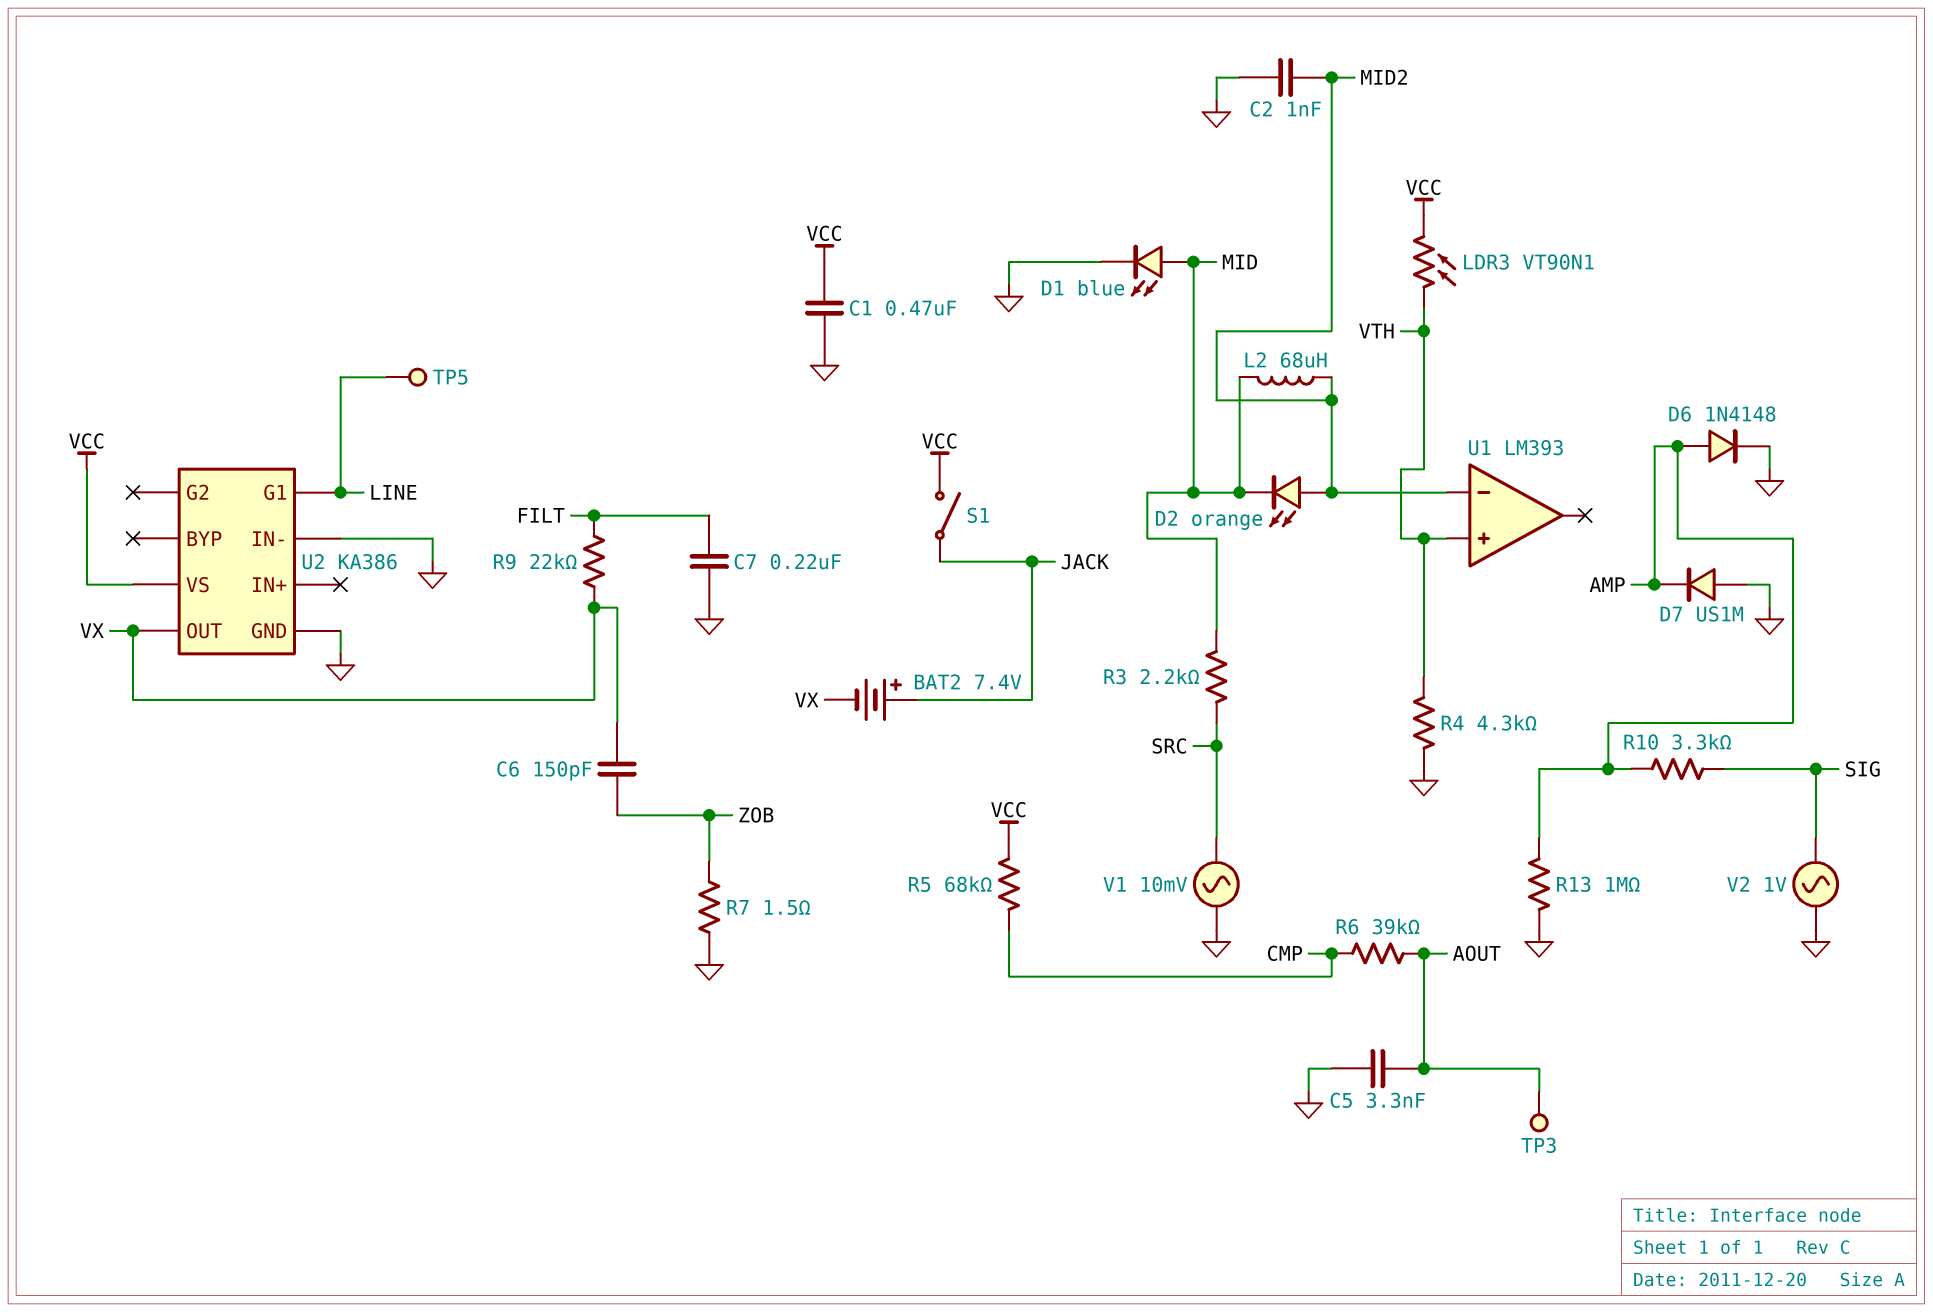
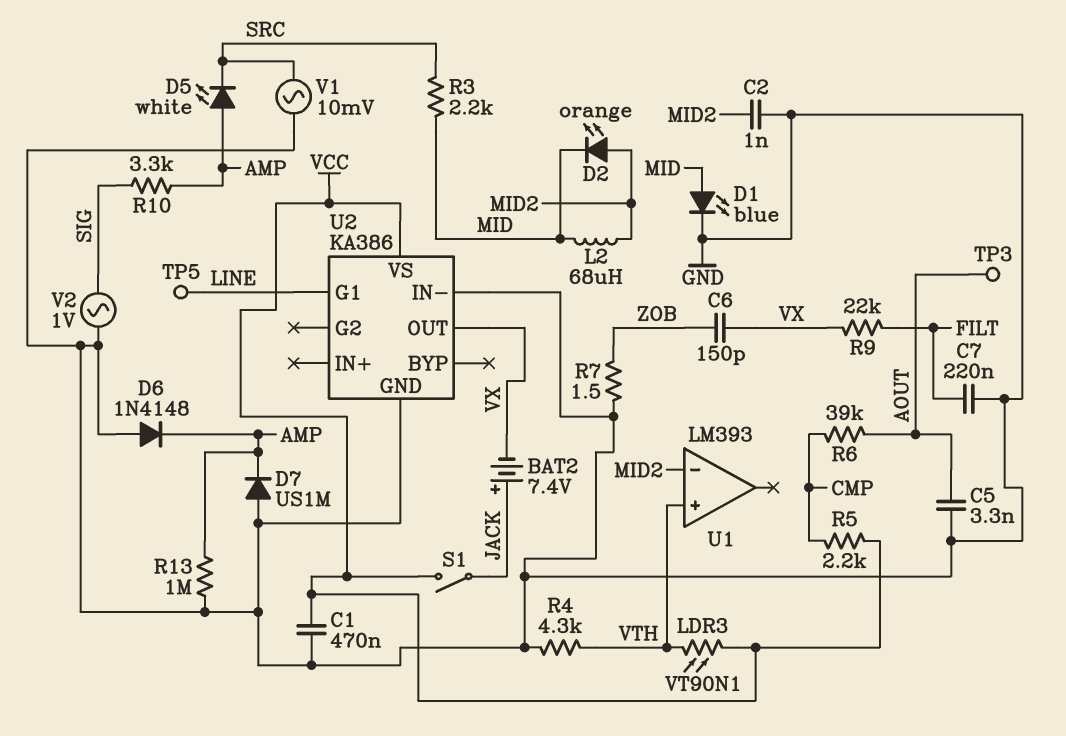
D5: none -> LED white (A AMP, K SRC)
D6: diode 1N4148 (A AMP, K GND) -> diode 1N4148 (A GND, K AMP)
R5: 68k (CMP, VCC) -> 2.2k (CMP, VCC)

